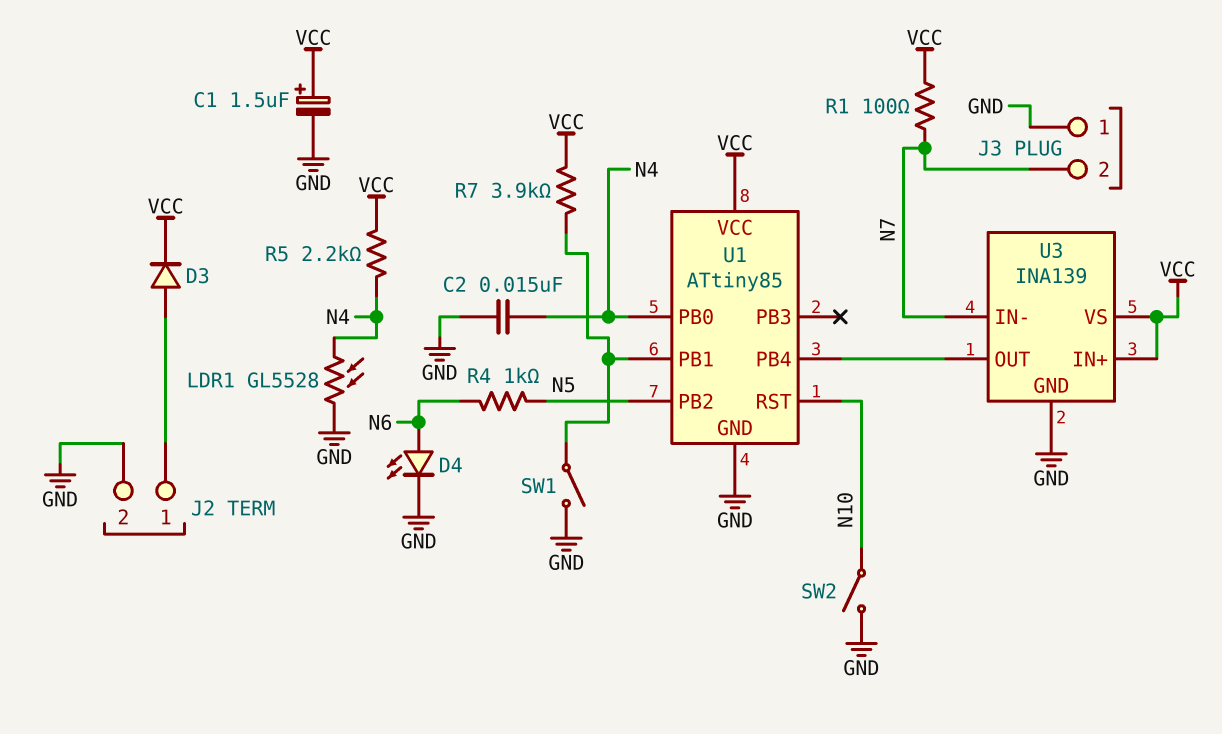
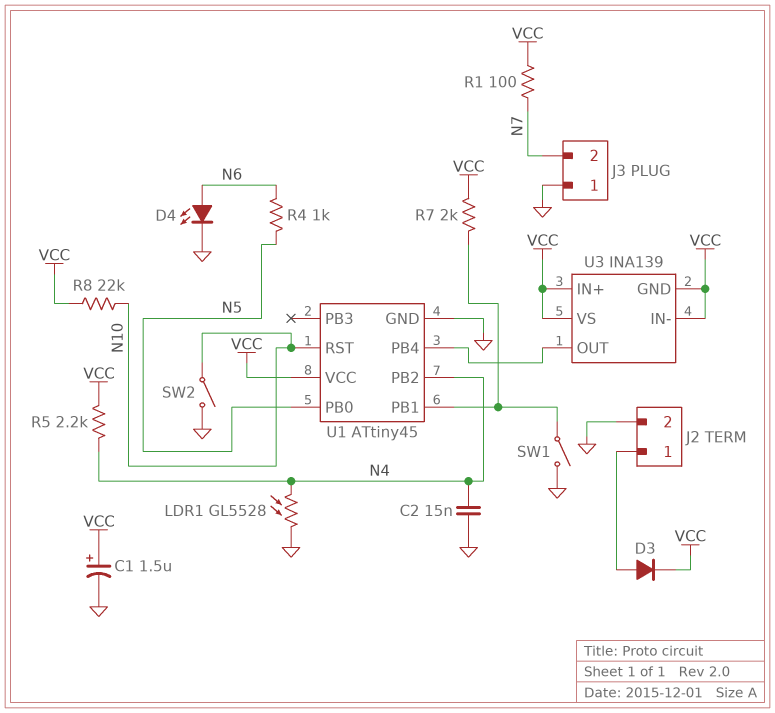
R7: 3.9k (U1/PB1, VCC) -> 2k (U1/PB1, VCC)
R8: none -> 22k (N10, VCC)
U1: ATtiny85 -> ATtiny45
U1 pin PB0: N4 -> N5
U1 pin PB2: N5 -> N4
U3 pin GND: GND -> VCC
U3 pin IN-: N7 -> VCC

